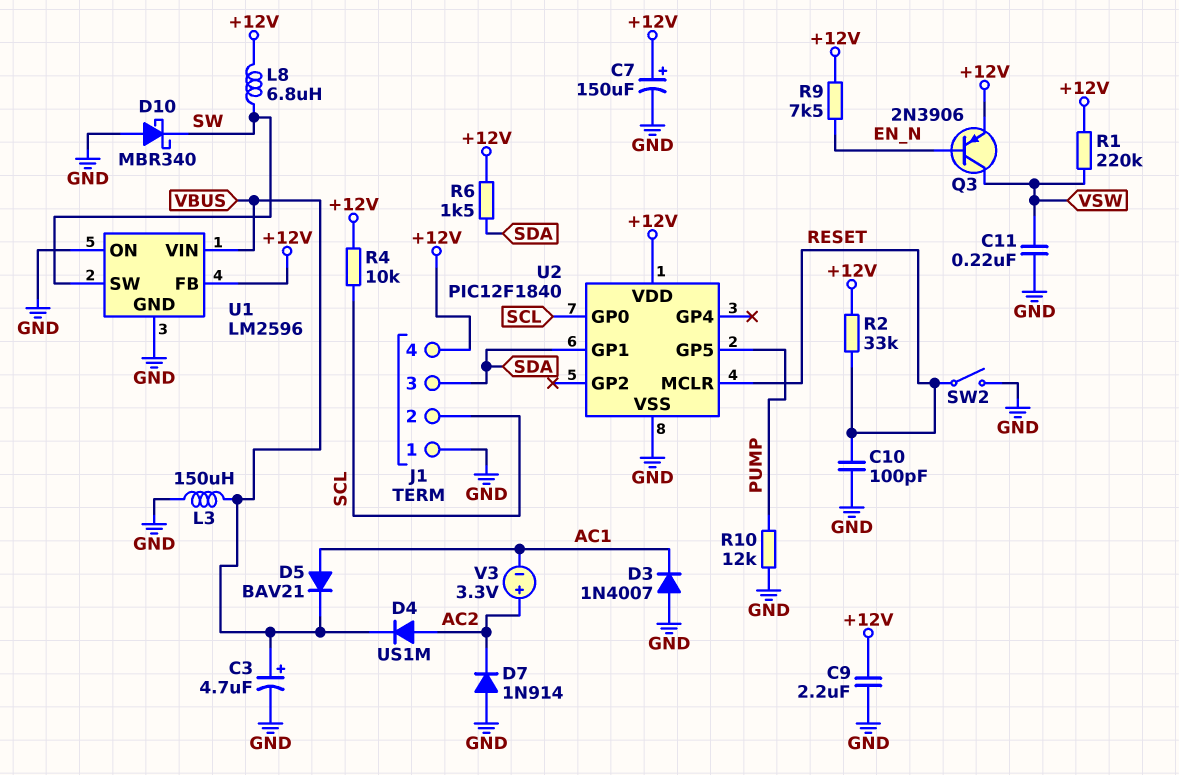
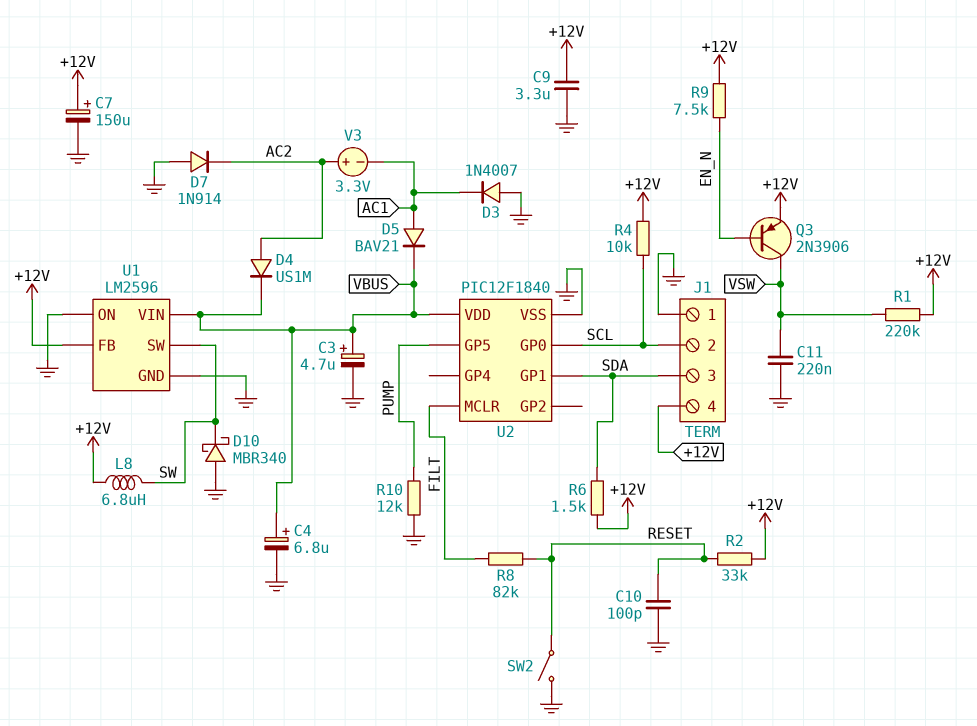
C4: none -> 6.8uF (plus VBUS, minus GND)
C9: 2.2uF (+12V, GND) -> 3.3uF (+12V, GND)
L3: 150uH (GND, VBUS) -> none
R8: none -> 82k (FILT, RESET)
U2 pin MCLR: RESET -> FILT
U2 pin VDD: +12V -> VBUS

